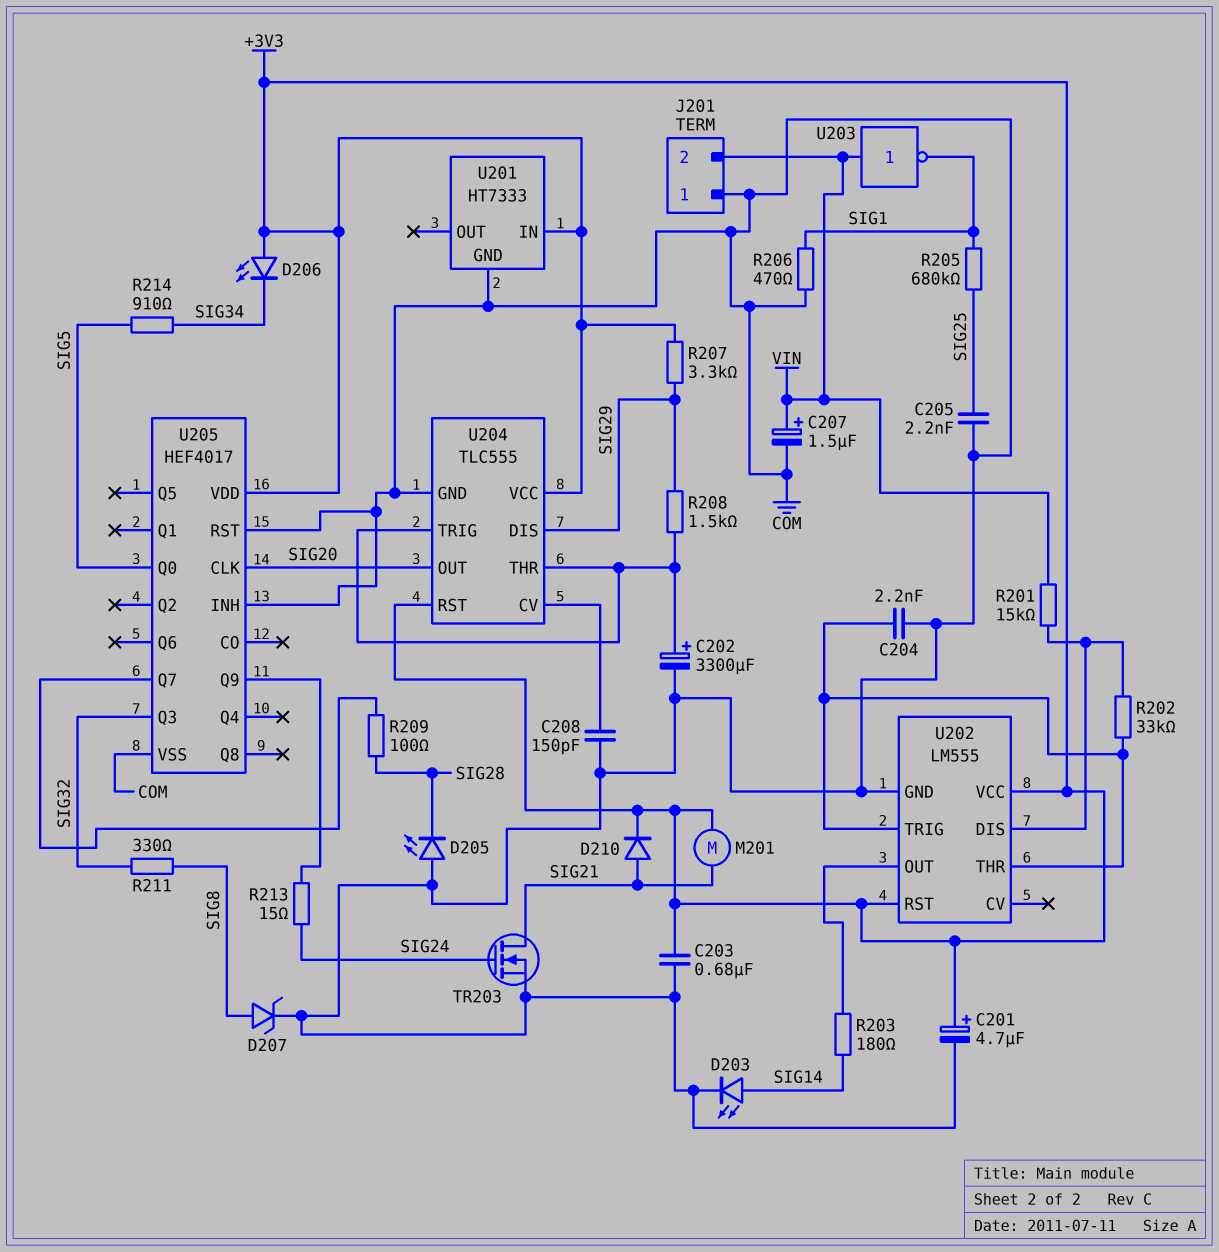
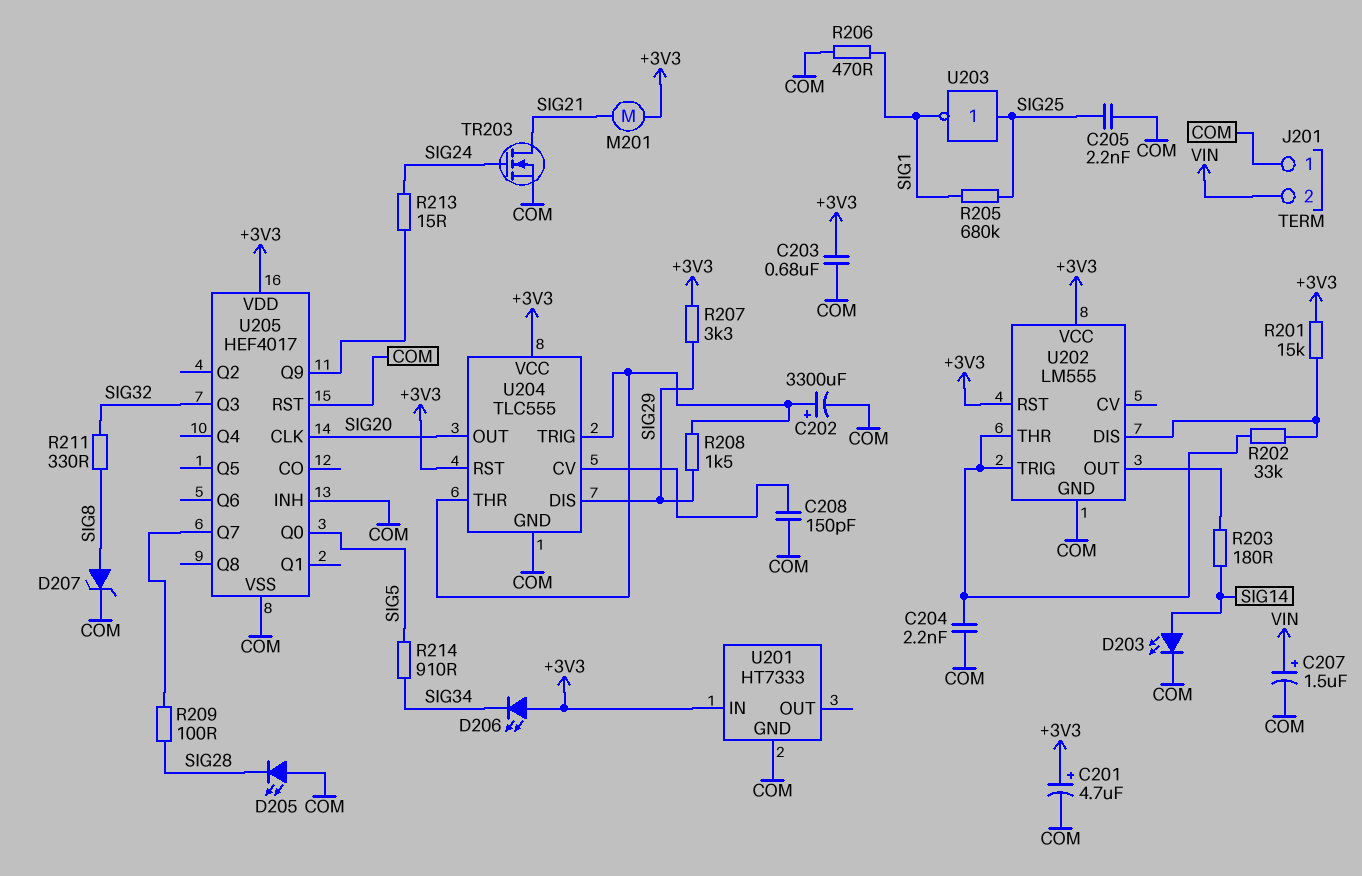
D210: diode (A SIG21, K +3V3) -> none
R201: 15k (U202/DIS, VIN) -> 15k (+3V3, U202/DIS)
U203: NOT (in VIN, out SIG1) -> NOT (in SIG25, out SIG1)

